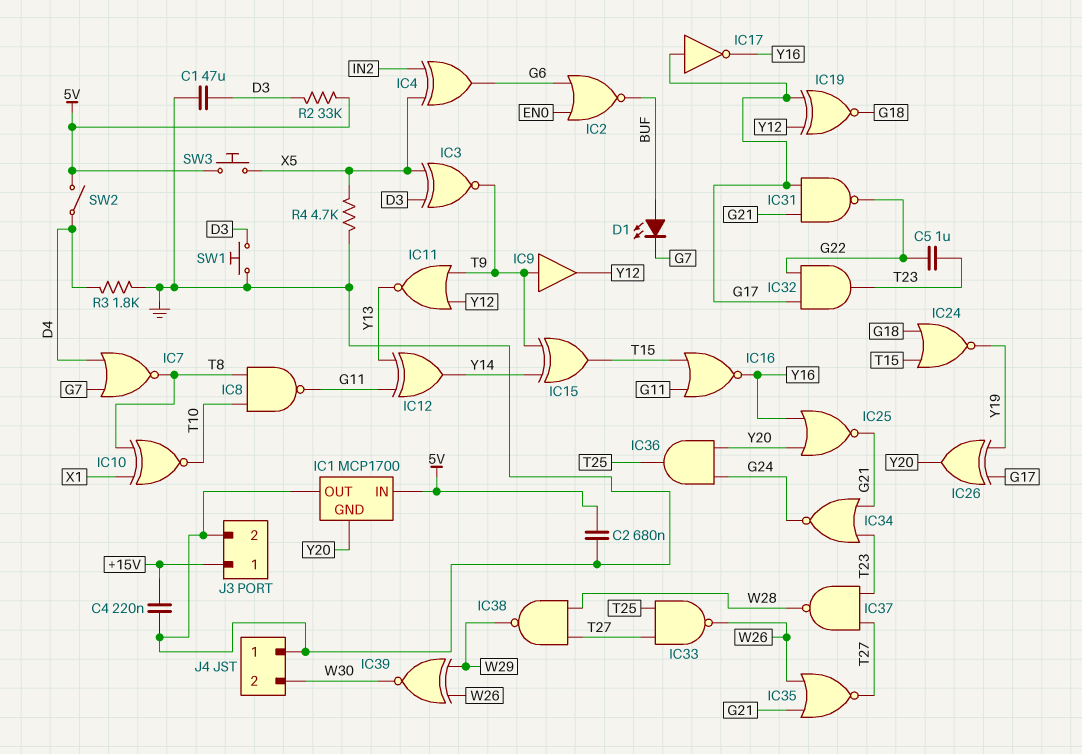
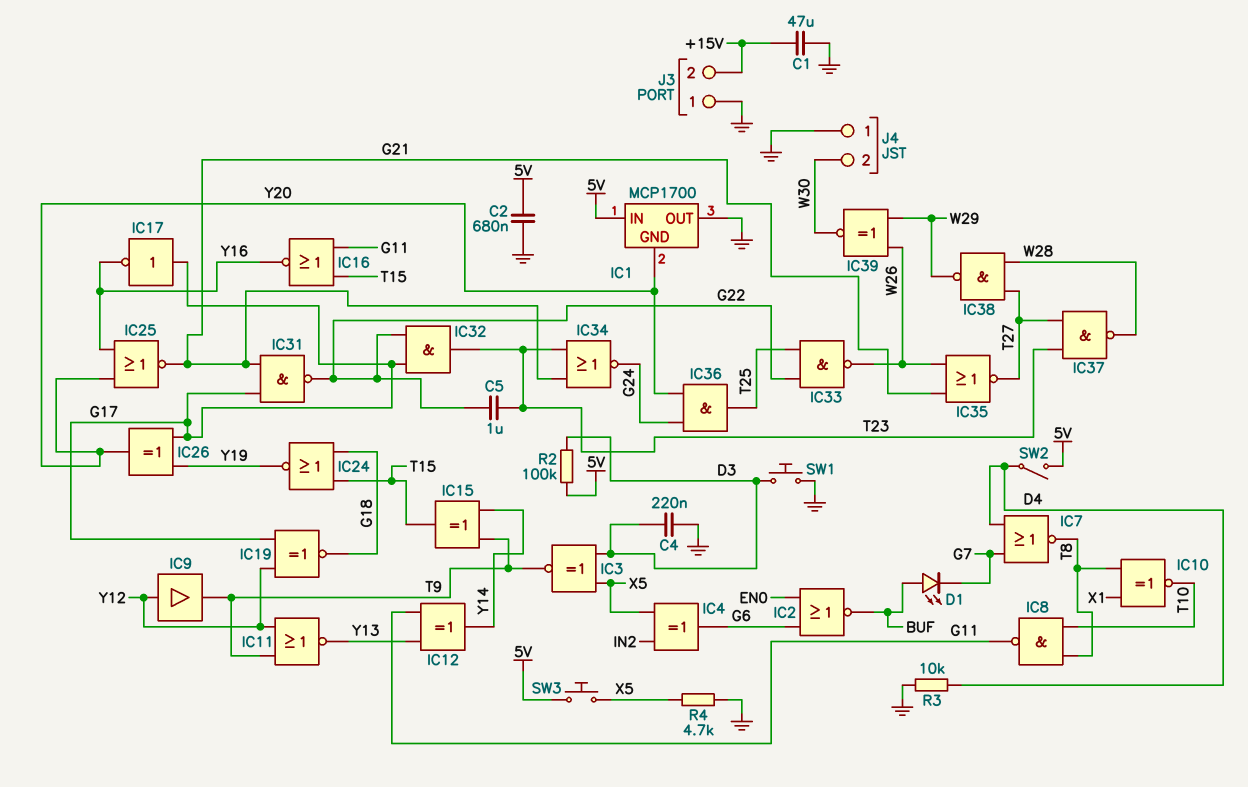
C1: 47uF (D3, GND) -> 47uF (+15V, GND)
C4: 220nF (+15V, GND) -> 220nF (D3, GND)
IC9: buffer (in T9, out Y12) -> buffer (in Y12, out T9)
IC33: NAND (in T25, in T27, out W26) -> NAND (in G22, in T25, out W26)
J3 pin 1: +15V -> GND
J3 pin 2: GND -> +15V
R2: 33k (5V, D3) -> 100k (5V, D3)
R3: 1.8k (D4, GND) -> 10k (D4, GND)

